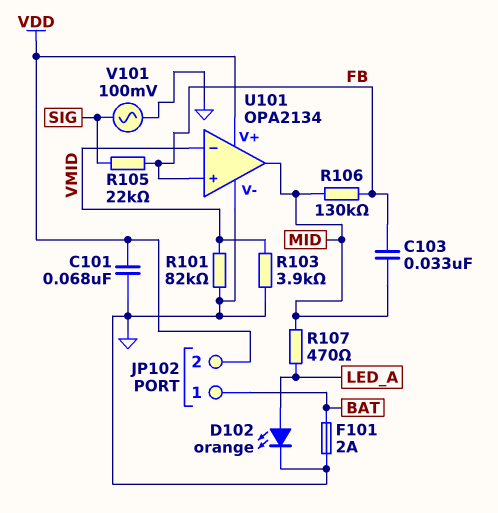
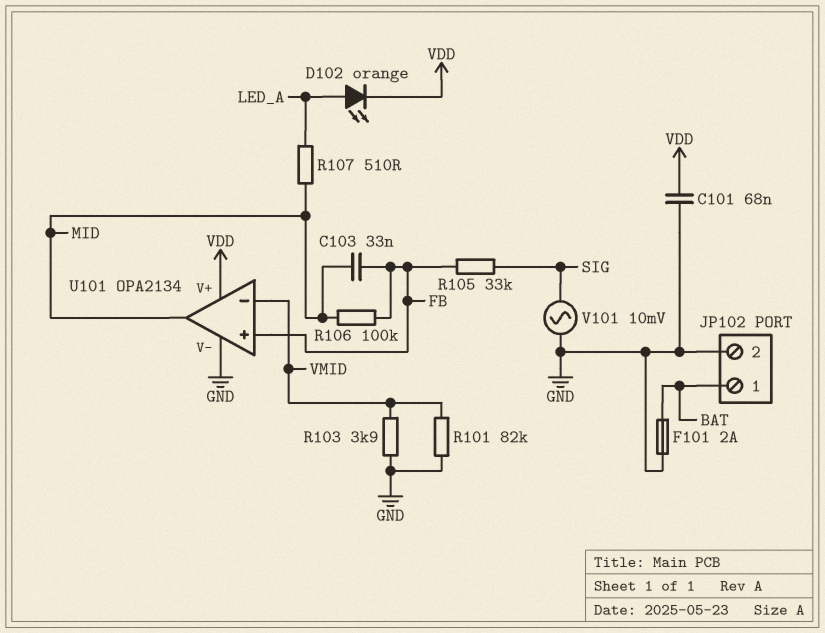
D102: LED orange (A LED_A, K GND) -> LED orange (A LED_A, K VDD)
JP102 pin 2: VDD -> GND
R105: 22k (FB, SIG) -> 33k (FB, SIG)
R106: 130k (FB, MID) -> 100k (FB, MID)
R107: 470 (LED_A, MID) -> 510 (LED_A, MID)
V101: AC 100mV (GND, SIG) -> AC 10mV (GND, SIG)

